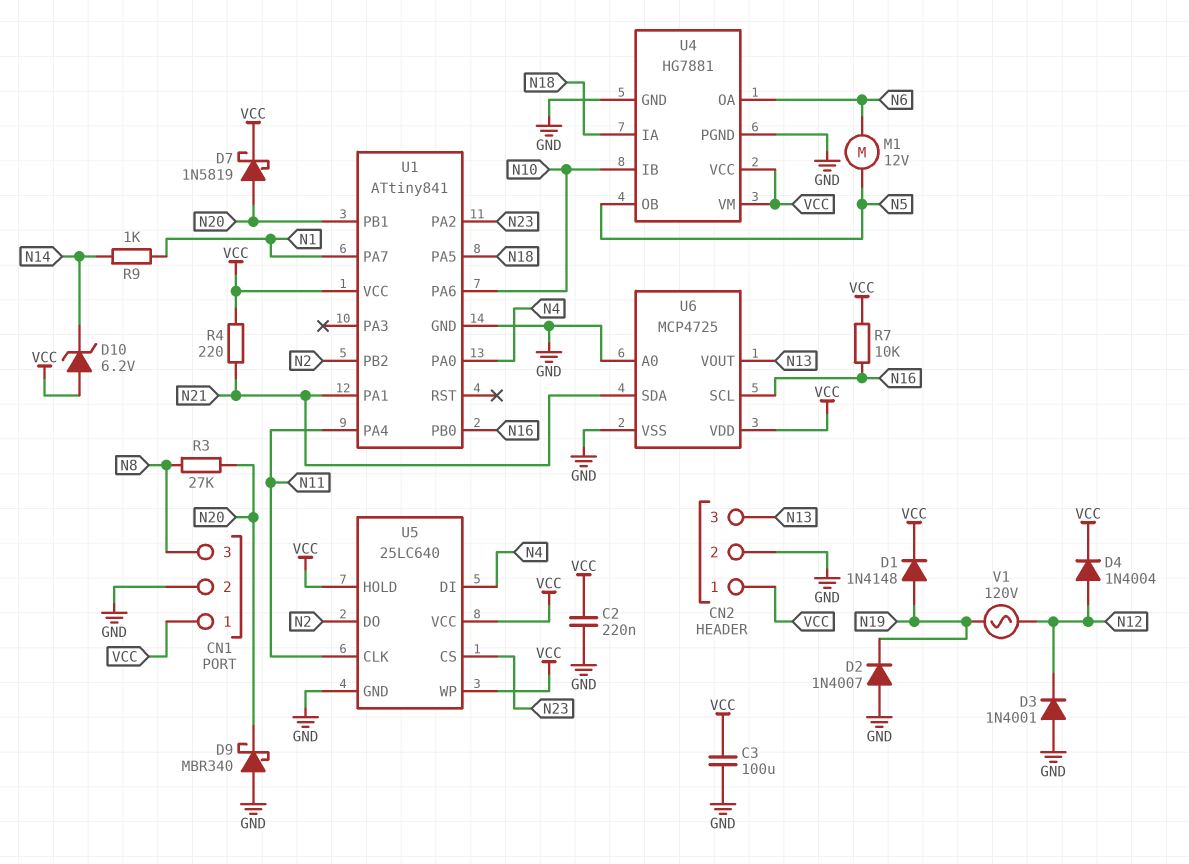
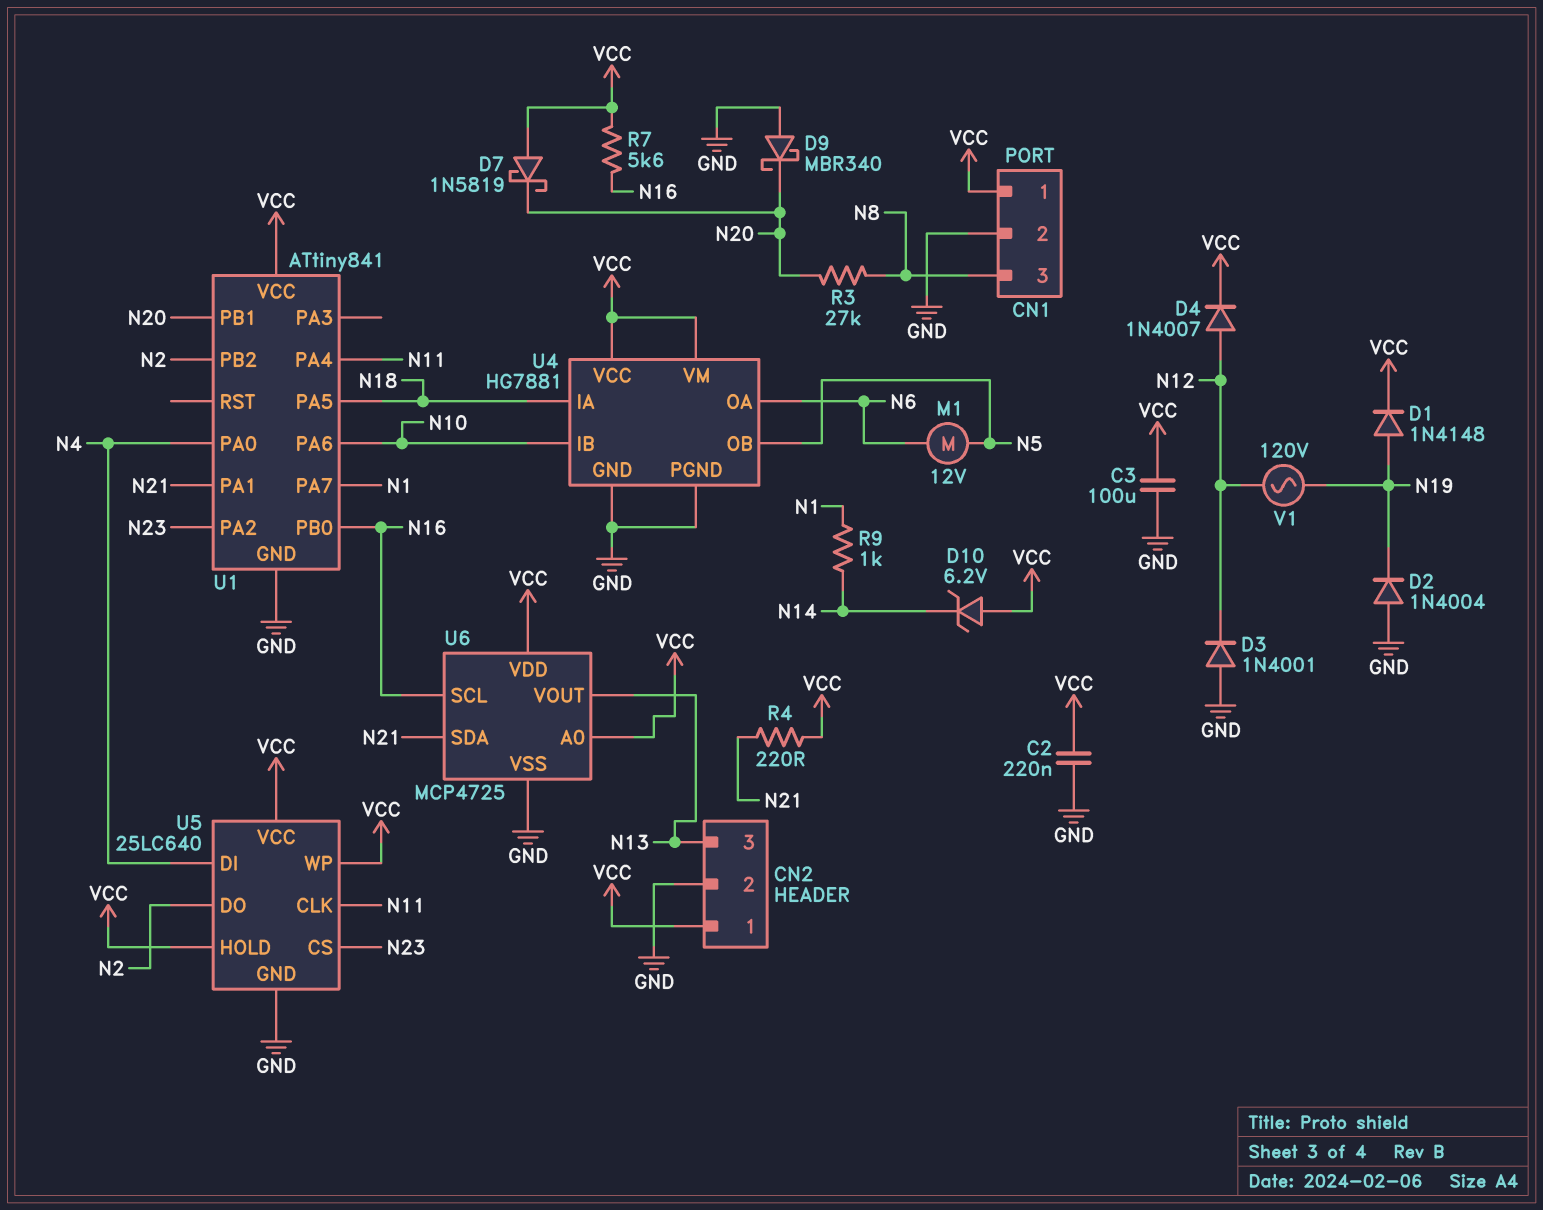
D2: diode 1N4007 (A GND, K N19) -> diode 1N4004 (A GND, K N19)
D4: diode 1N4004 (A N12, K VCC) -> diode 1N4007 (A N12, K VCC)
D7: schottky 1N5819 (A N20, K VCC) -> schottky 1N5819 (A VCC, K N20)
R7: 10k (N16, VCC) -> 5.6k (N16, VCC)
U6 pin A0: GND -> VCC

